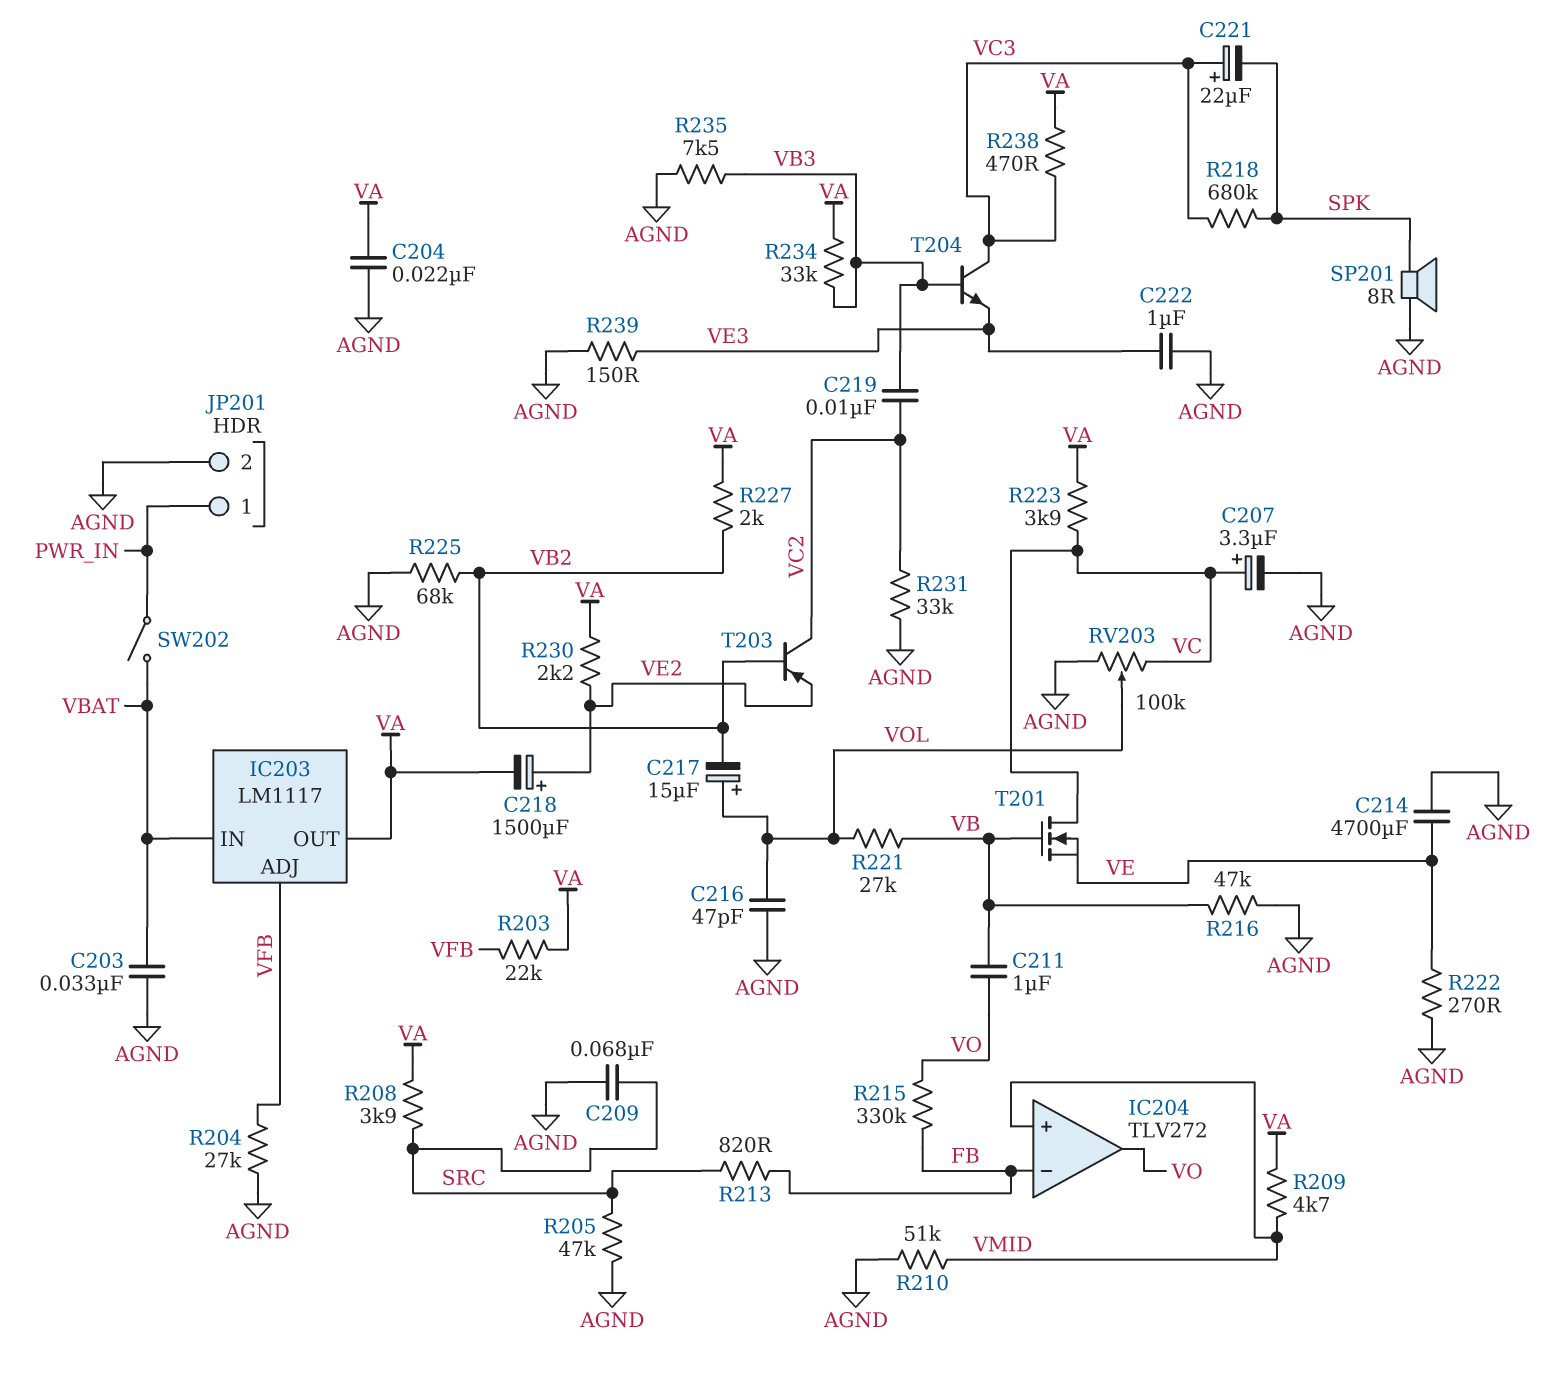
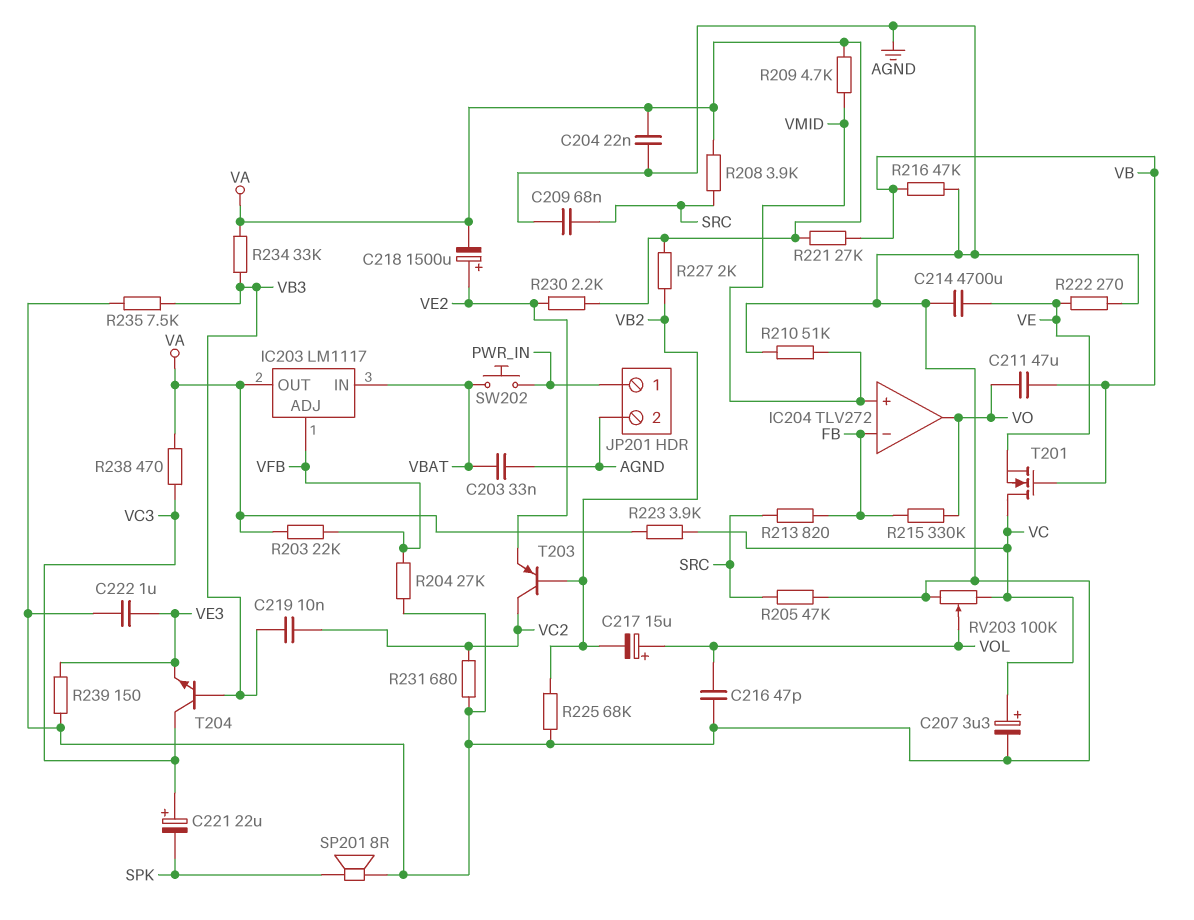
C211: 1uF (VB, VO) -> 47uF (VB, VO)
R218: 680k (SPK, VC3) -> none
R221: 27k (VB, VOL) -> 27k (VA, VB)
R231: 33k (AGND, VC2) -> 680 (AGND, VC2)
SW202: switch (PWR_IN, VBAT) -> button (PWR_IN, VBAT)

